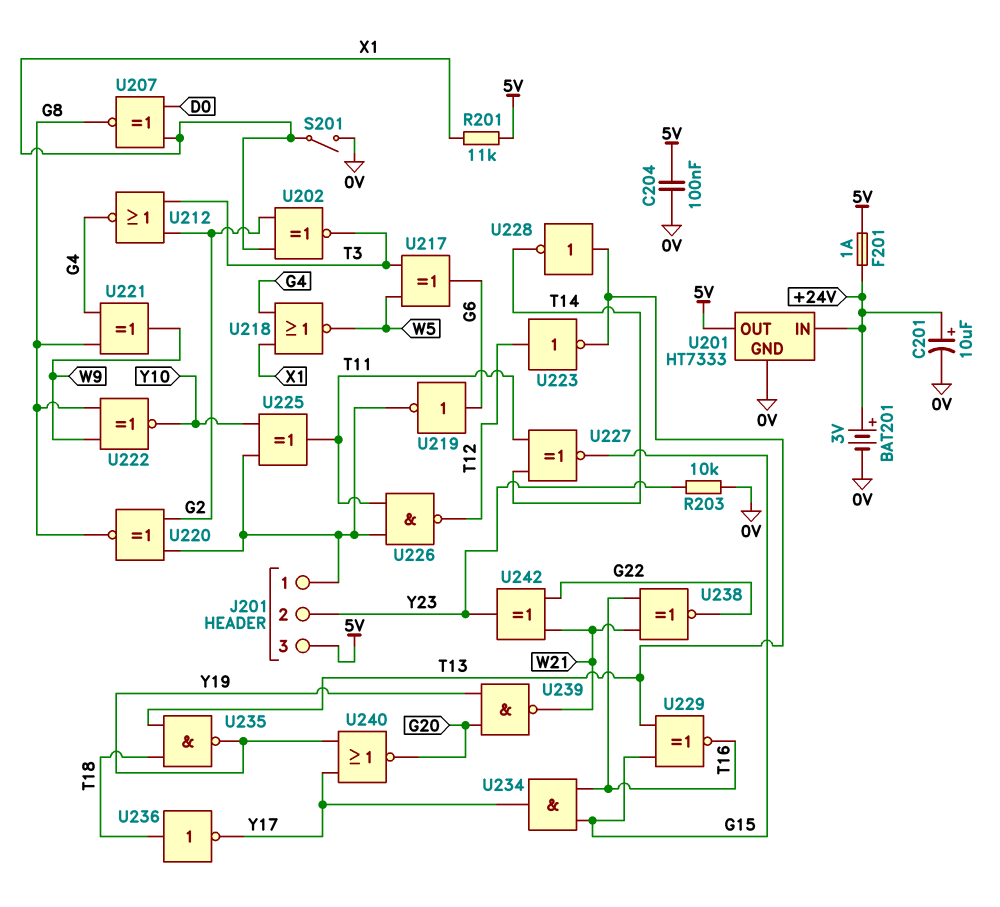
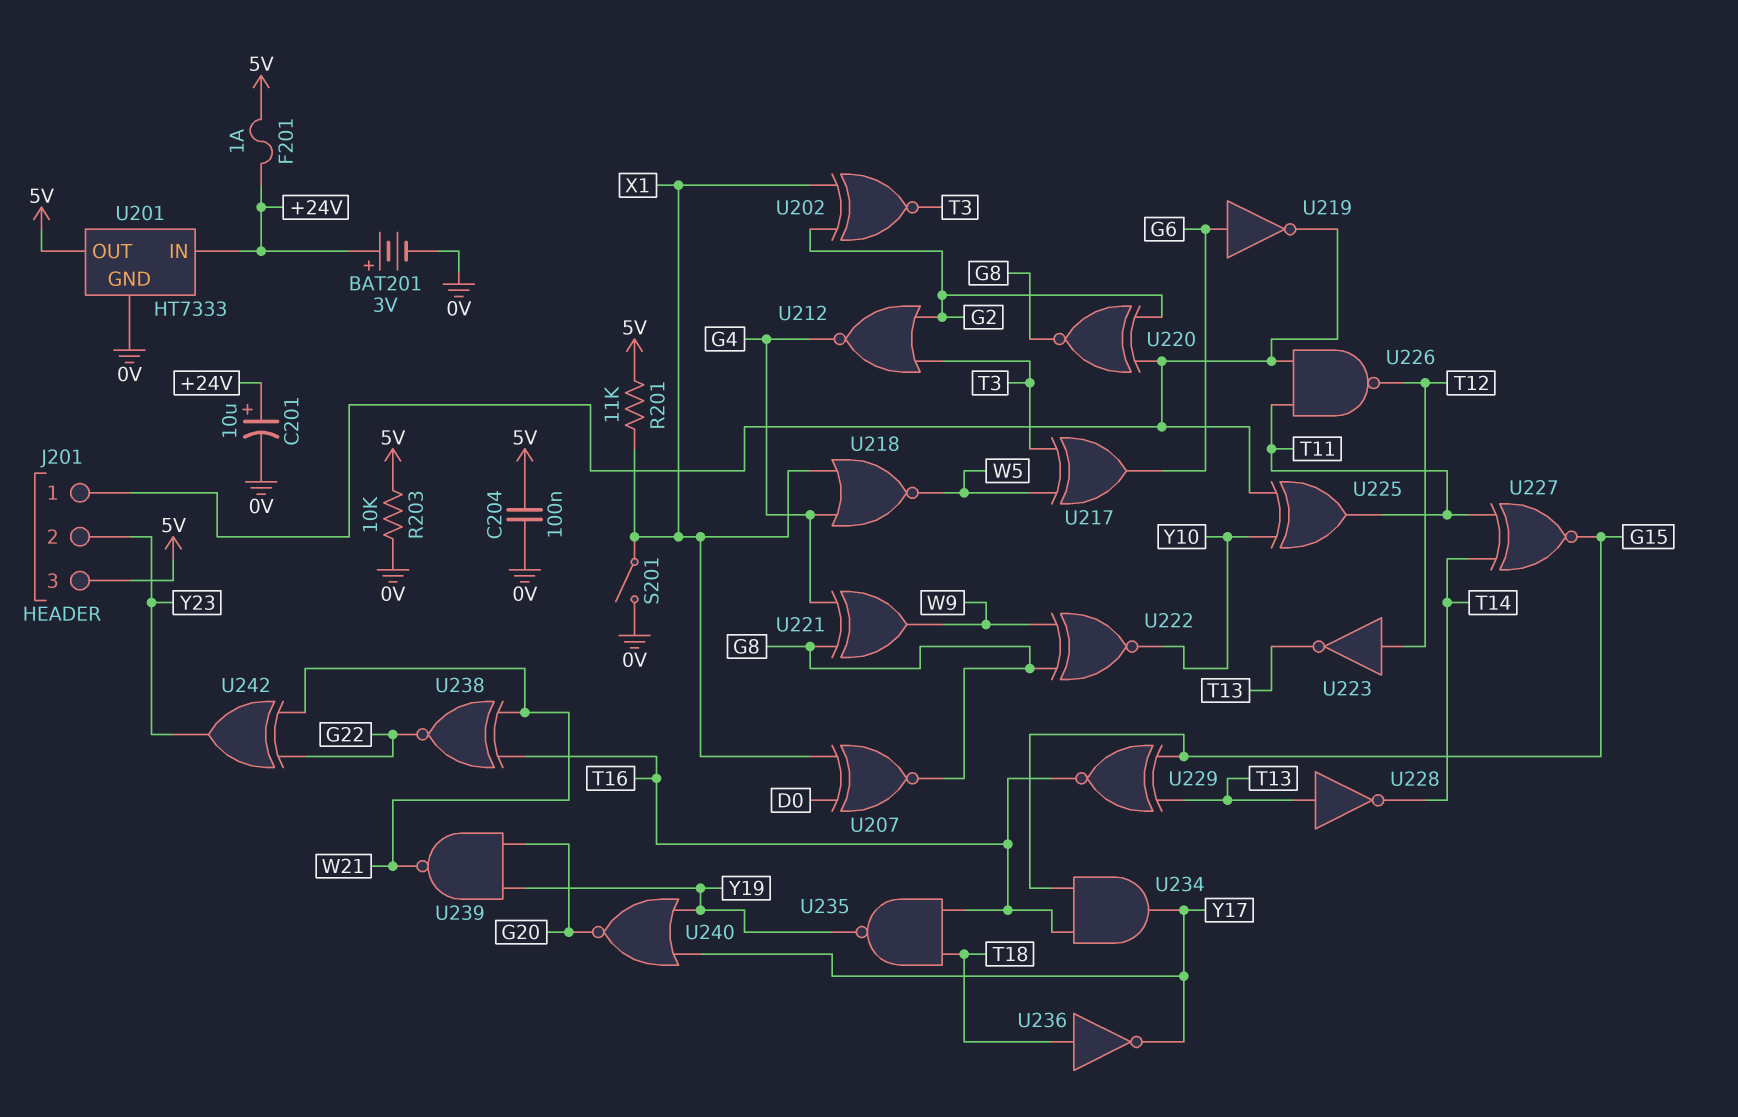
R203: 10k (0V, Y23) -> 10k (0V, 5V)
U235: NAND (in T13, in T18, out Y19) -> NAND (in T16, in T18, out Y19)

